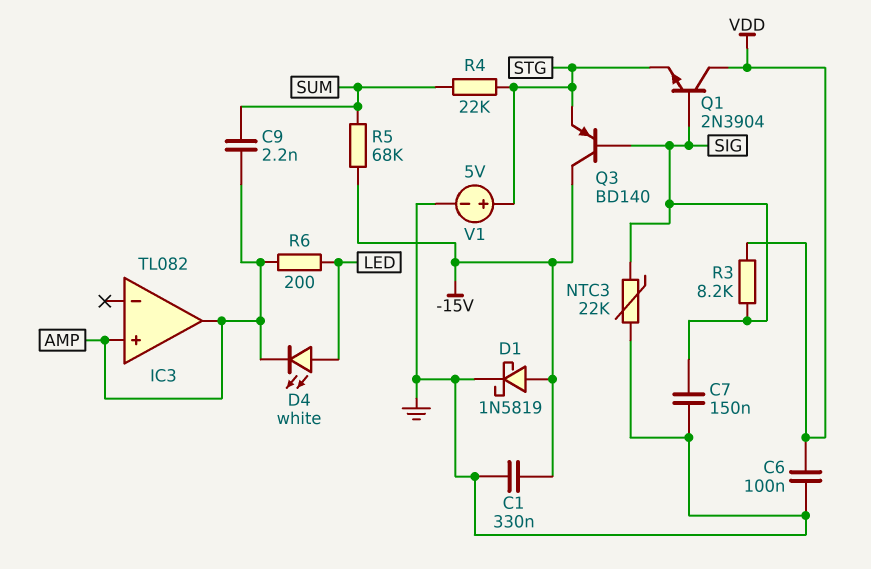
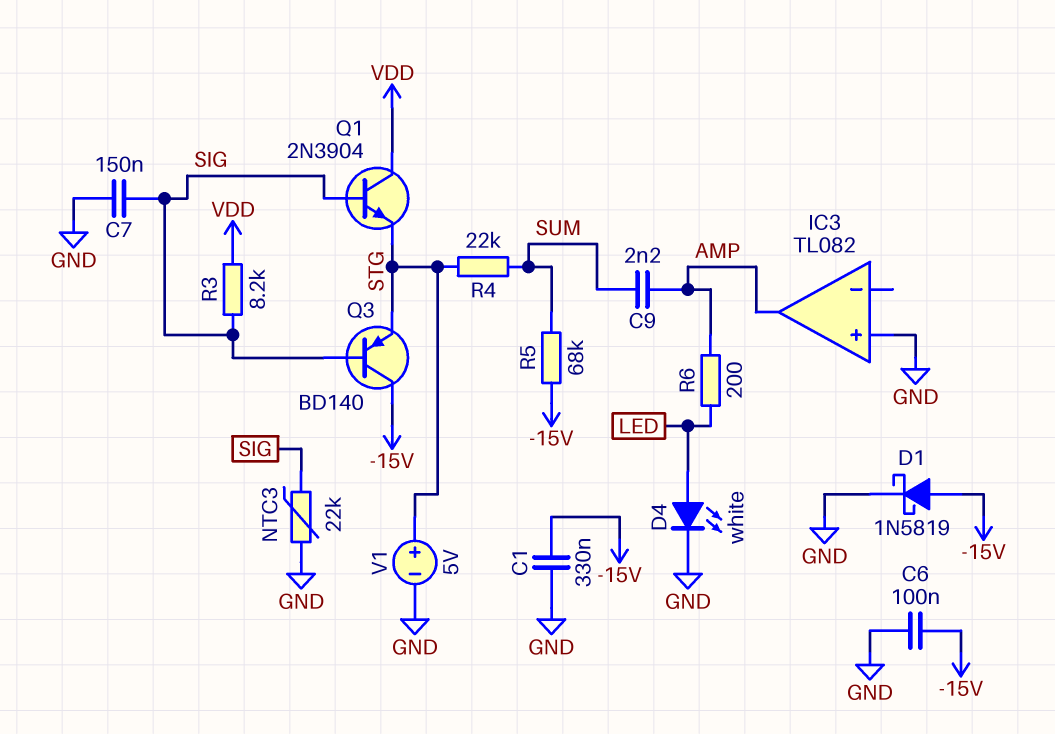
C6: 100nF (GND, VDD) -> 100nF (-15V, GND)
D4: LED white (A LED, K AMP) -> LED white (A LED, K GND)
IC3 pin in+: AMP -> GND

